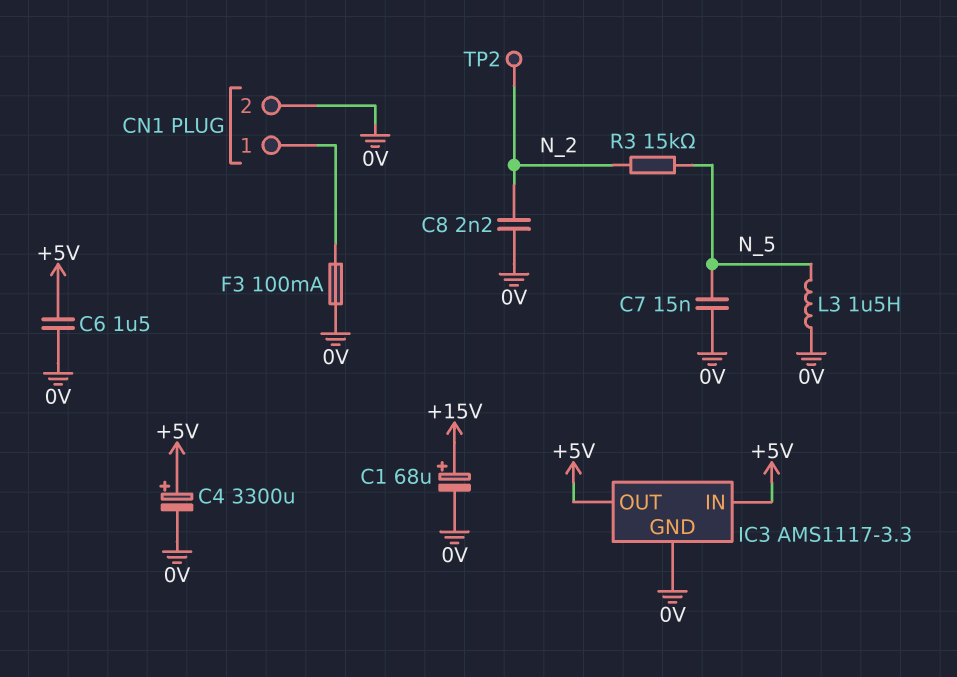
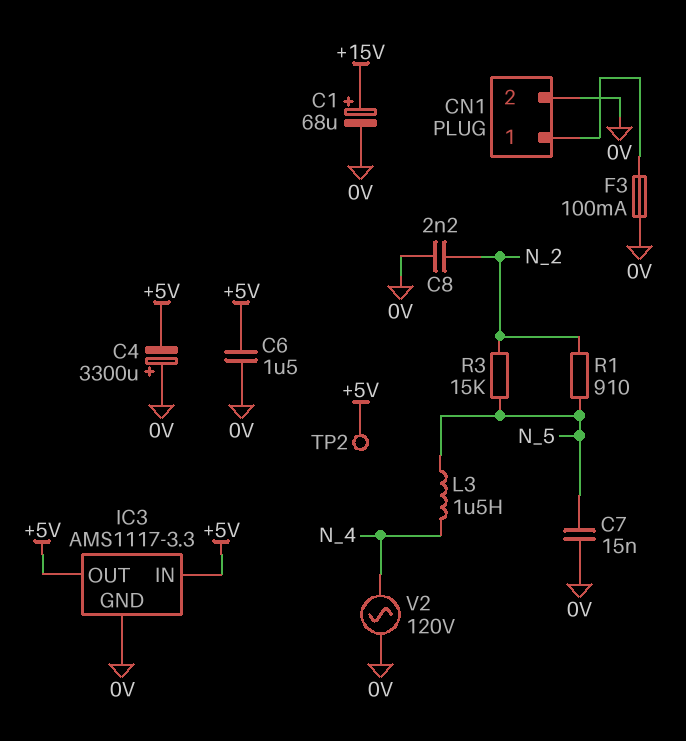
C4: 3300uF (plus +5V, minus 0V) -> 3300uF (plus 0V, minus +5V)
L3: 1.5uH (0V, N_5) -> 1.5uH (N_4, N_5)
R1: none -> 910 (N_2, N_5)
TP2: test point (N_2) -> test point (+5V)
V2: none -> AC 120V (0V, N_4)

